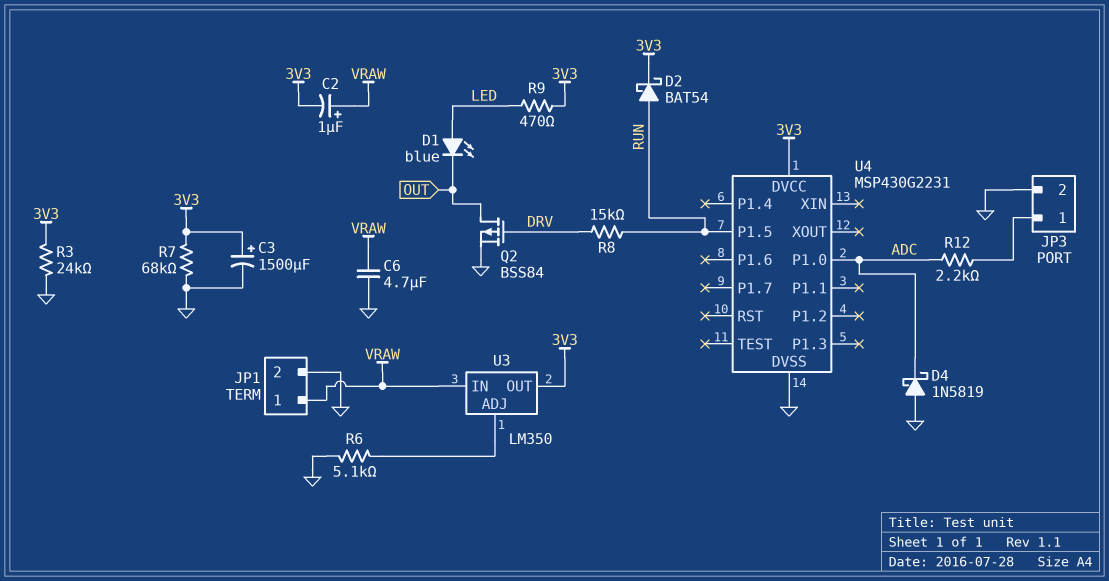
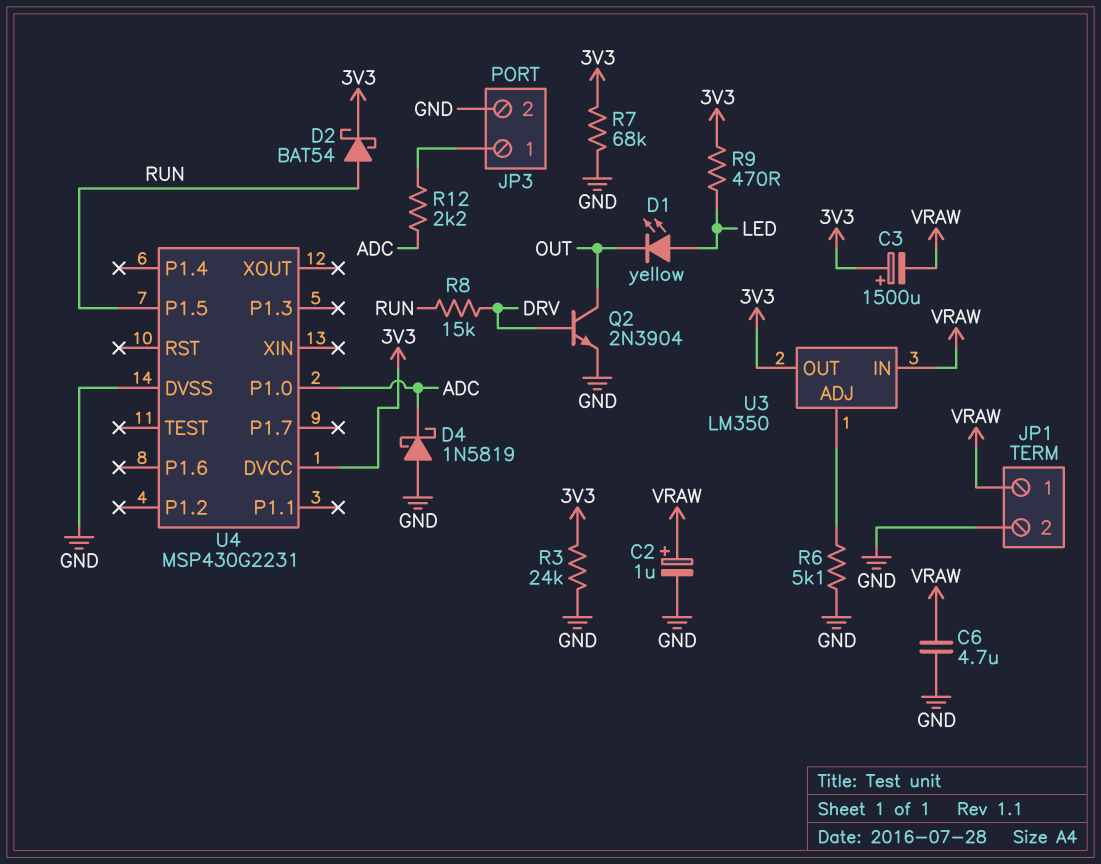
C2: 1uF (plus VRAW, minus 3V3) -> 1uF (plus VRAW, minus GND)
C3: 1500uF (plus 3V3, minus GND) -> 1500uF (plus 3V3, minus VRAW)
D1: LED blue (A LED, K OUT) -> LED yellow (A LED, K OUT)
Q2: PMOS BSS84 (G DRV, D OUT, S GND) -> NPN 2N3904 (B DRV, C OUT, E GND)

